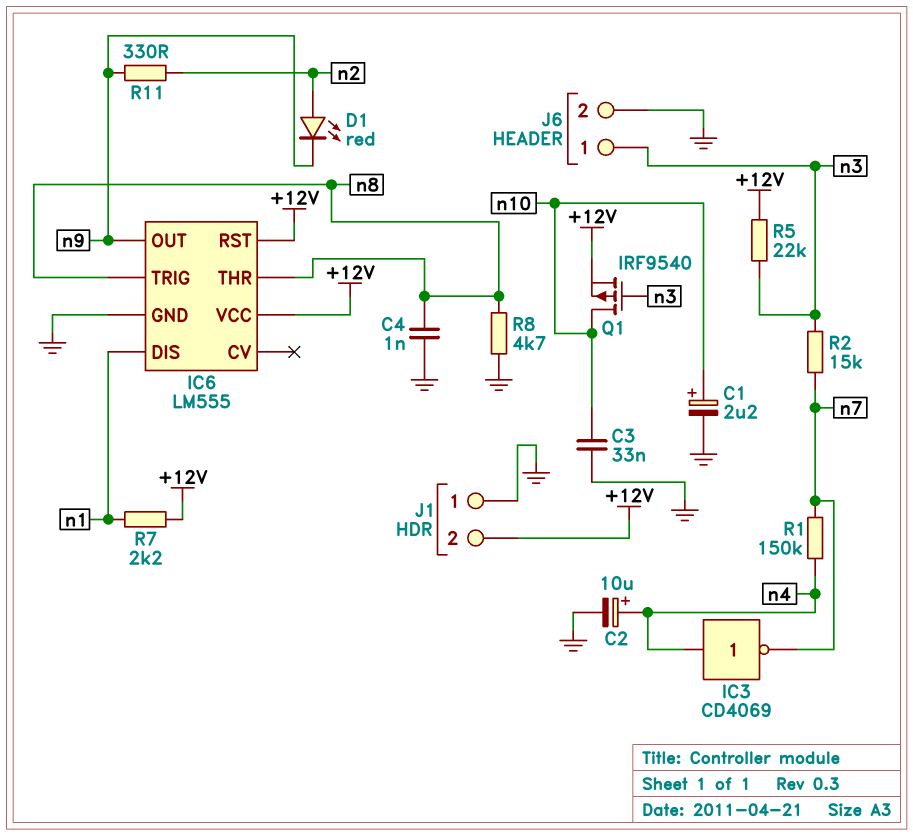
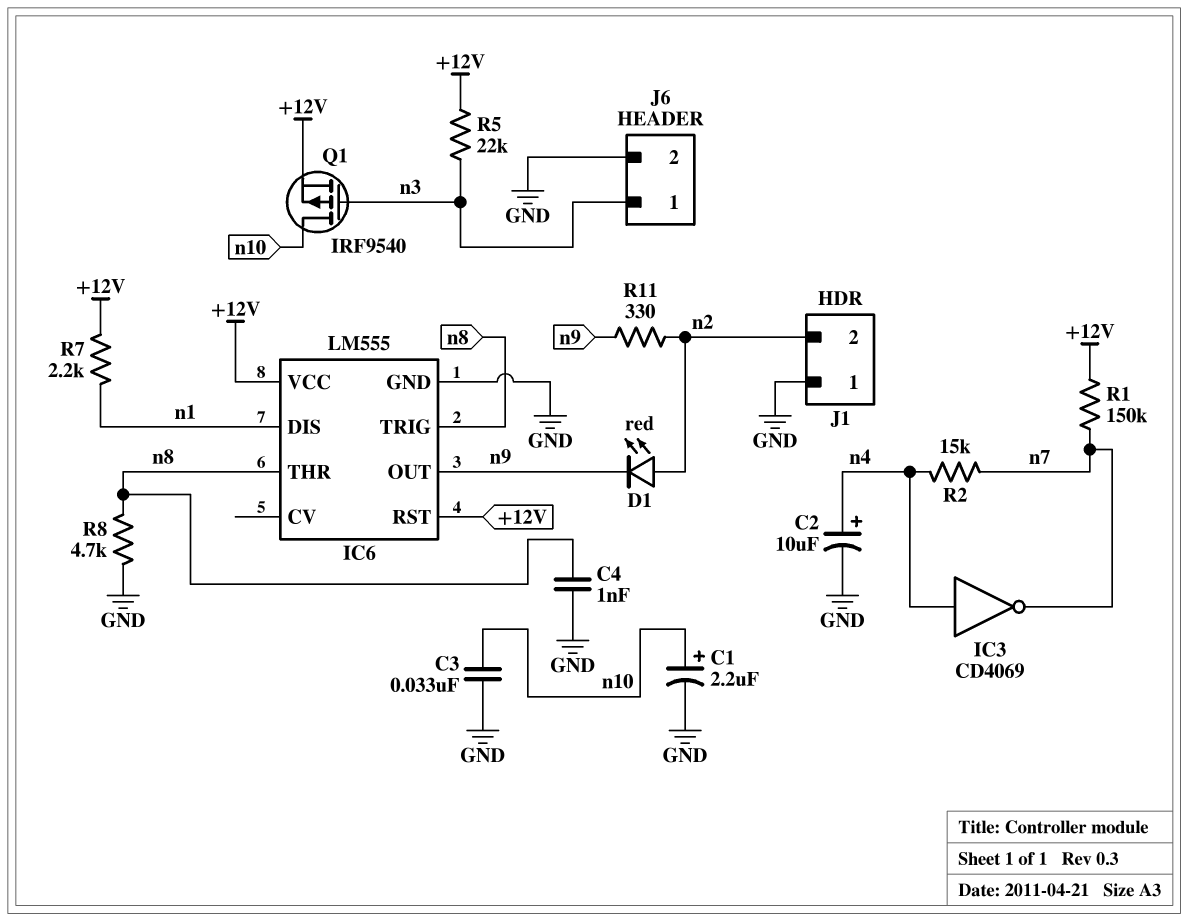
J1 pin 2: +12V -> n2
R1: 150k (n4, n7) -> 150k (+12V, n7)
R2: 15k (n3, n7) -> 15k (n4, n7)

